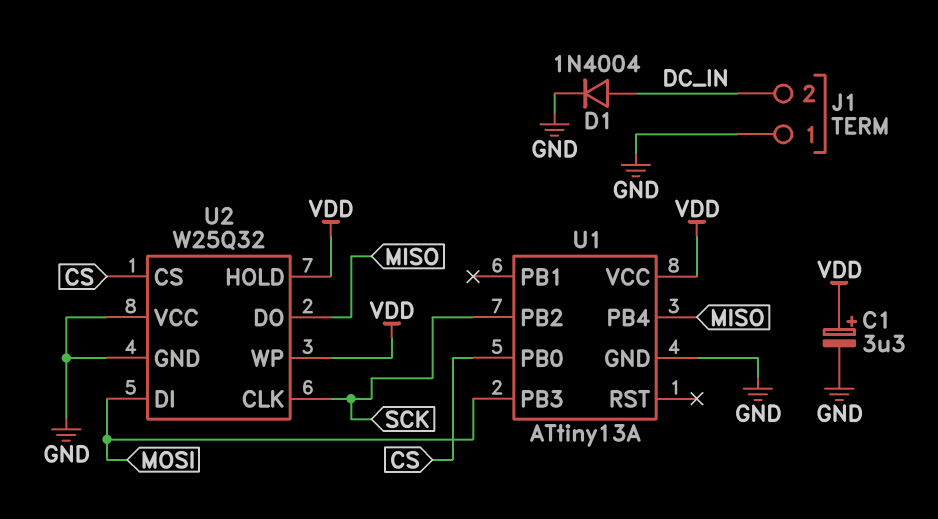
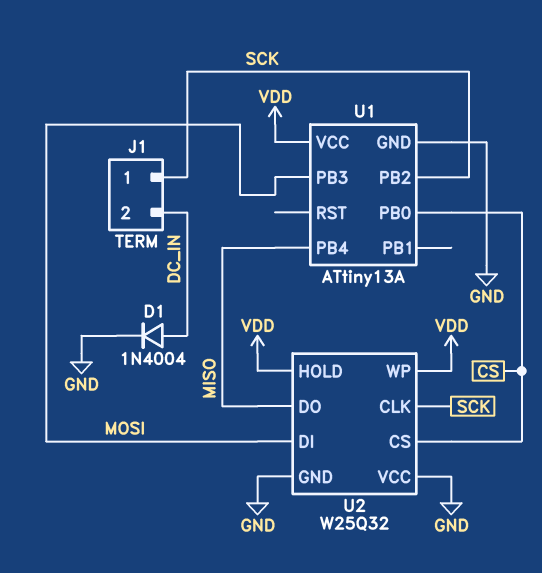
C1: 3.3uF (plus VDD, minus GND) -> none
J1 pin 1: GND -> SCK

